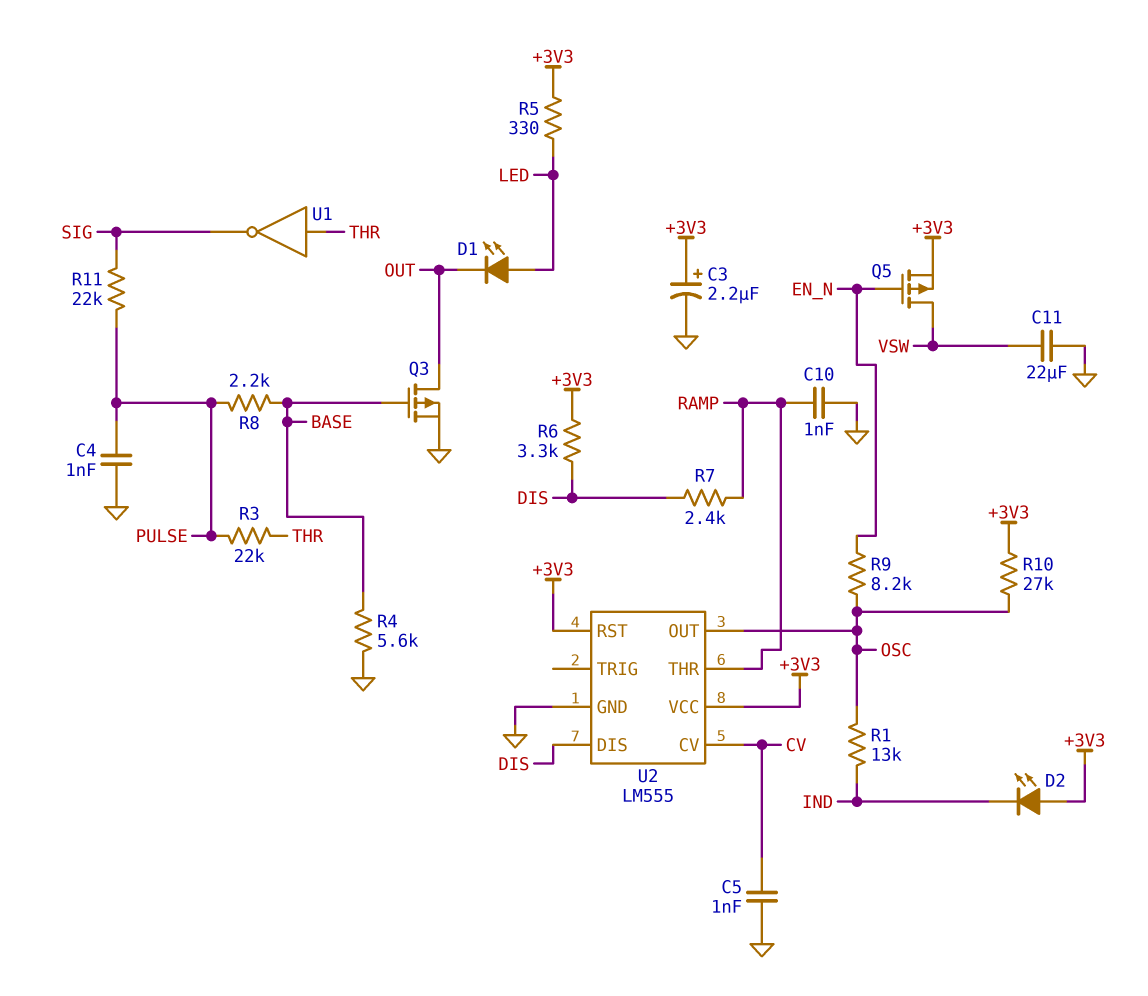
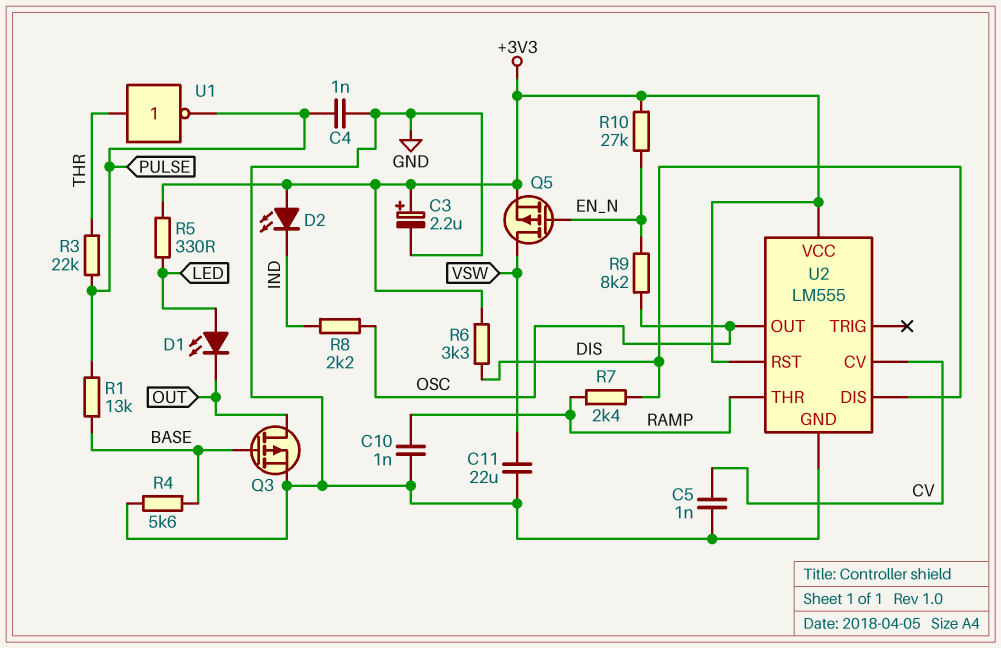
R1: 13k (IND, OSC) -> 13k (BASE, PULSE)
R8: 2.2k (BASE, PULSE) -> 2.2k (IND, OSC)
R10: 27k (+3V3, OSC) -> 27k (+3V3, EN_N)
R11: 22k (PULSE, SIG) -> none
U1: NOT (in THR, out SIG) -> NOT (in THR, out PULSE)

